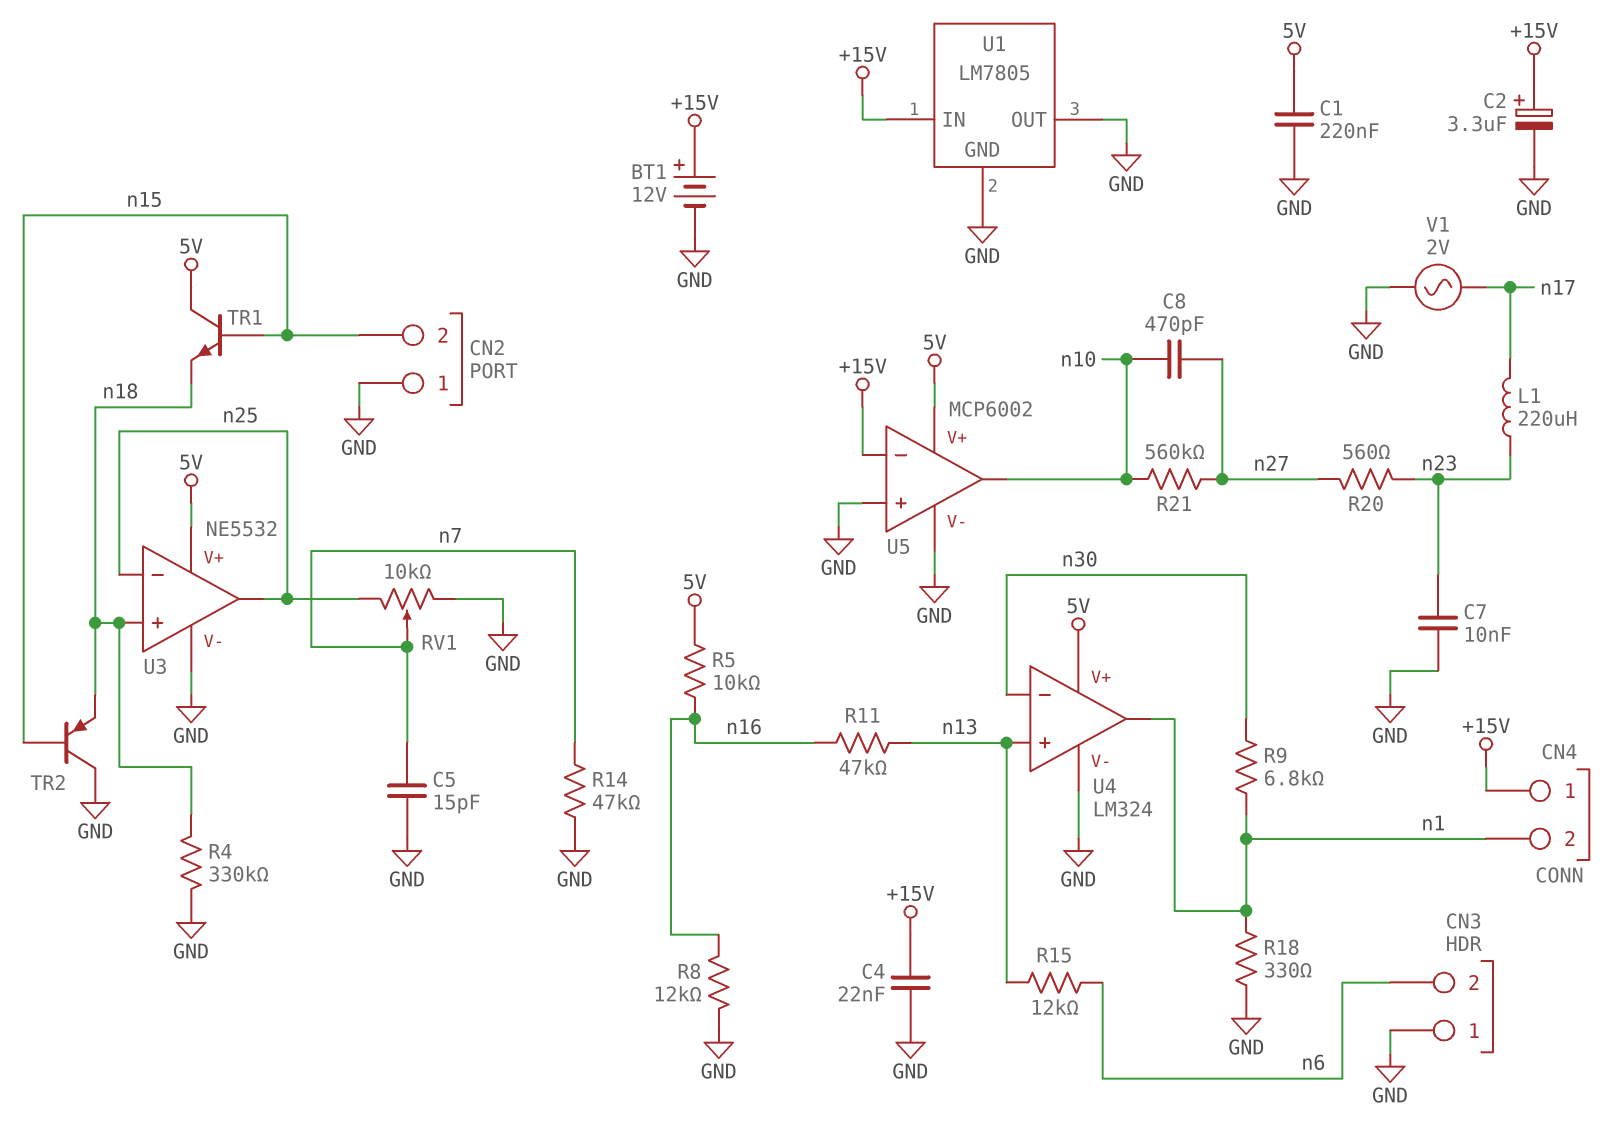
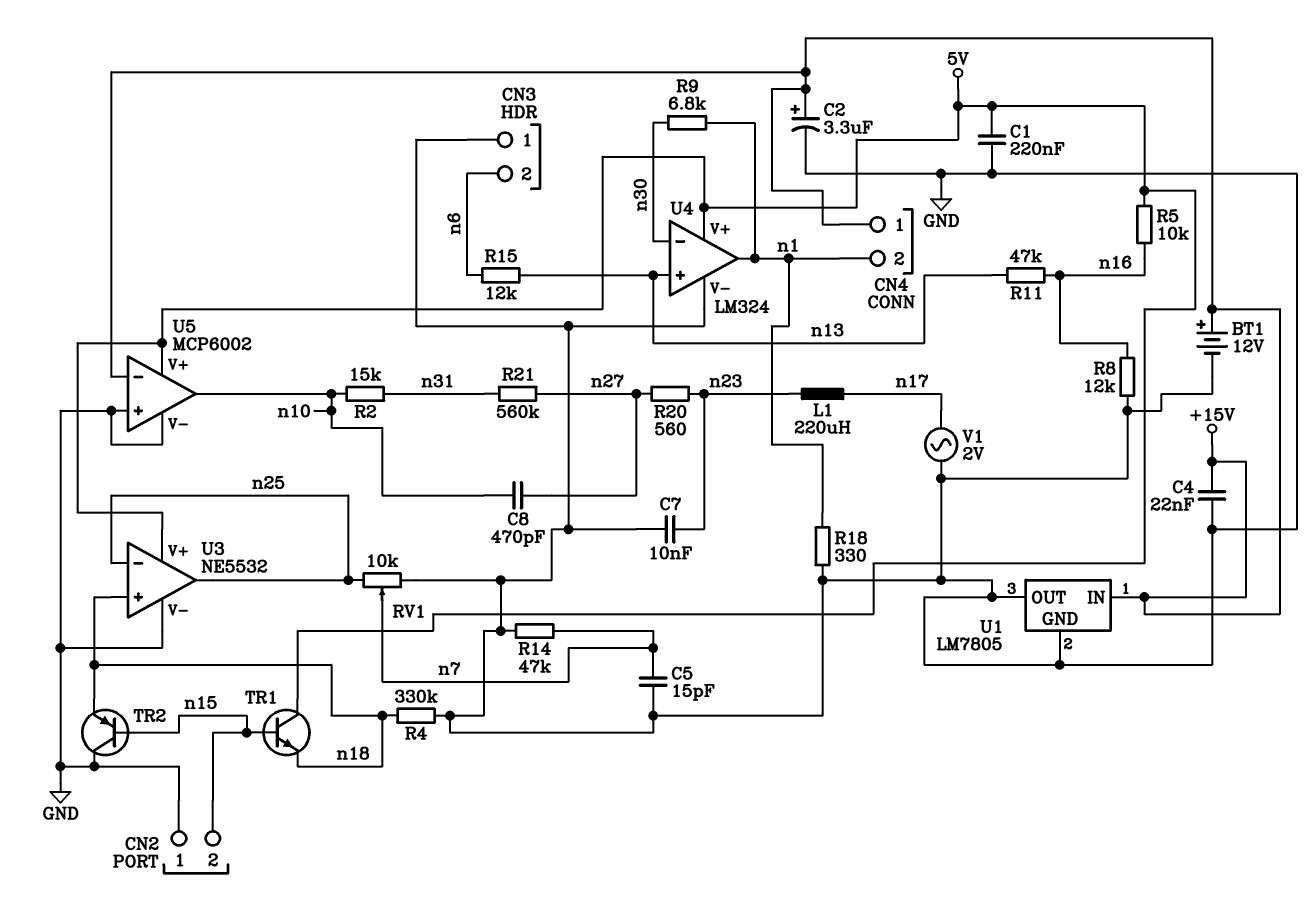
R2: none -> 15k (n10, n31)
R21: 560k (n10, n27) -> 560k (n27, n31)

